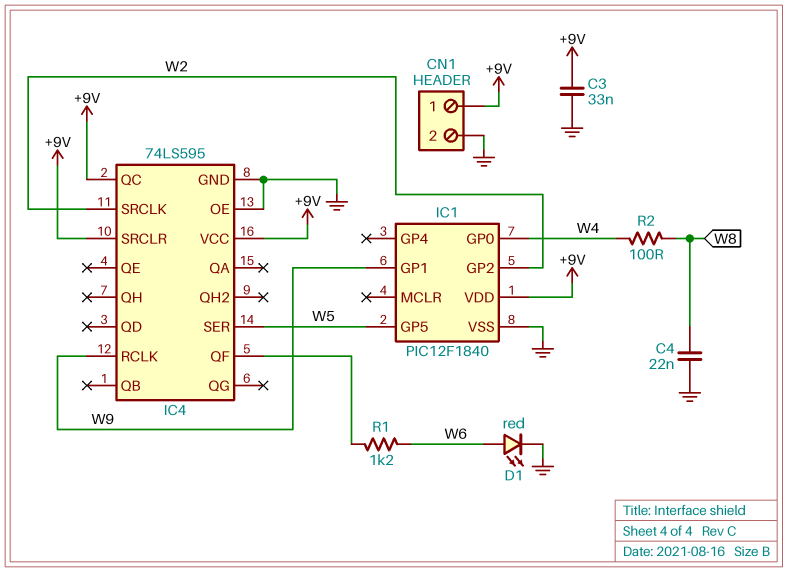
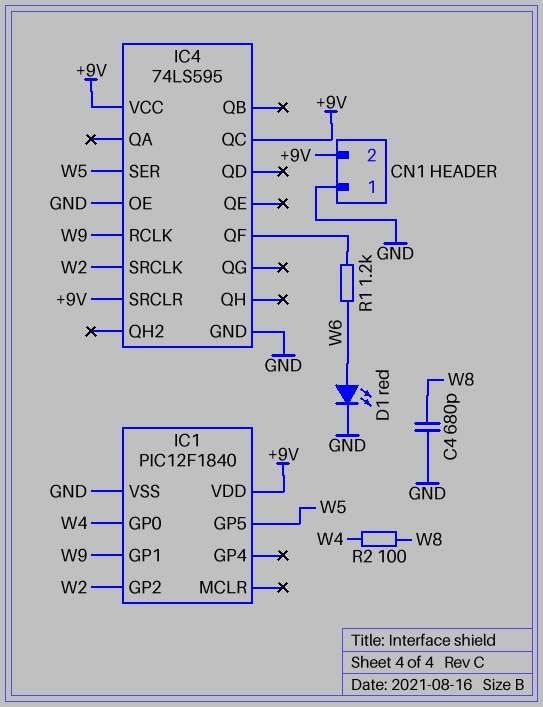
C3: 33nF (+9V, GND) -> none
C4: 22nF (GND, W8) -> 680pF (GND, W8)
CN1 pin 1: +9V -> GND
CN1 pin 2: GND -> +9V

